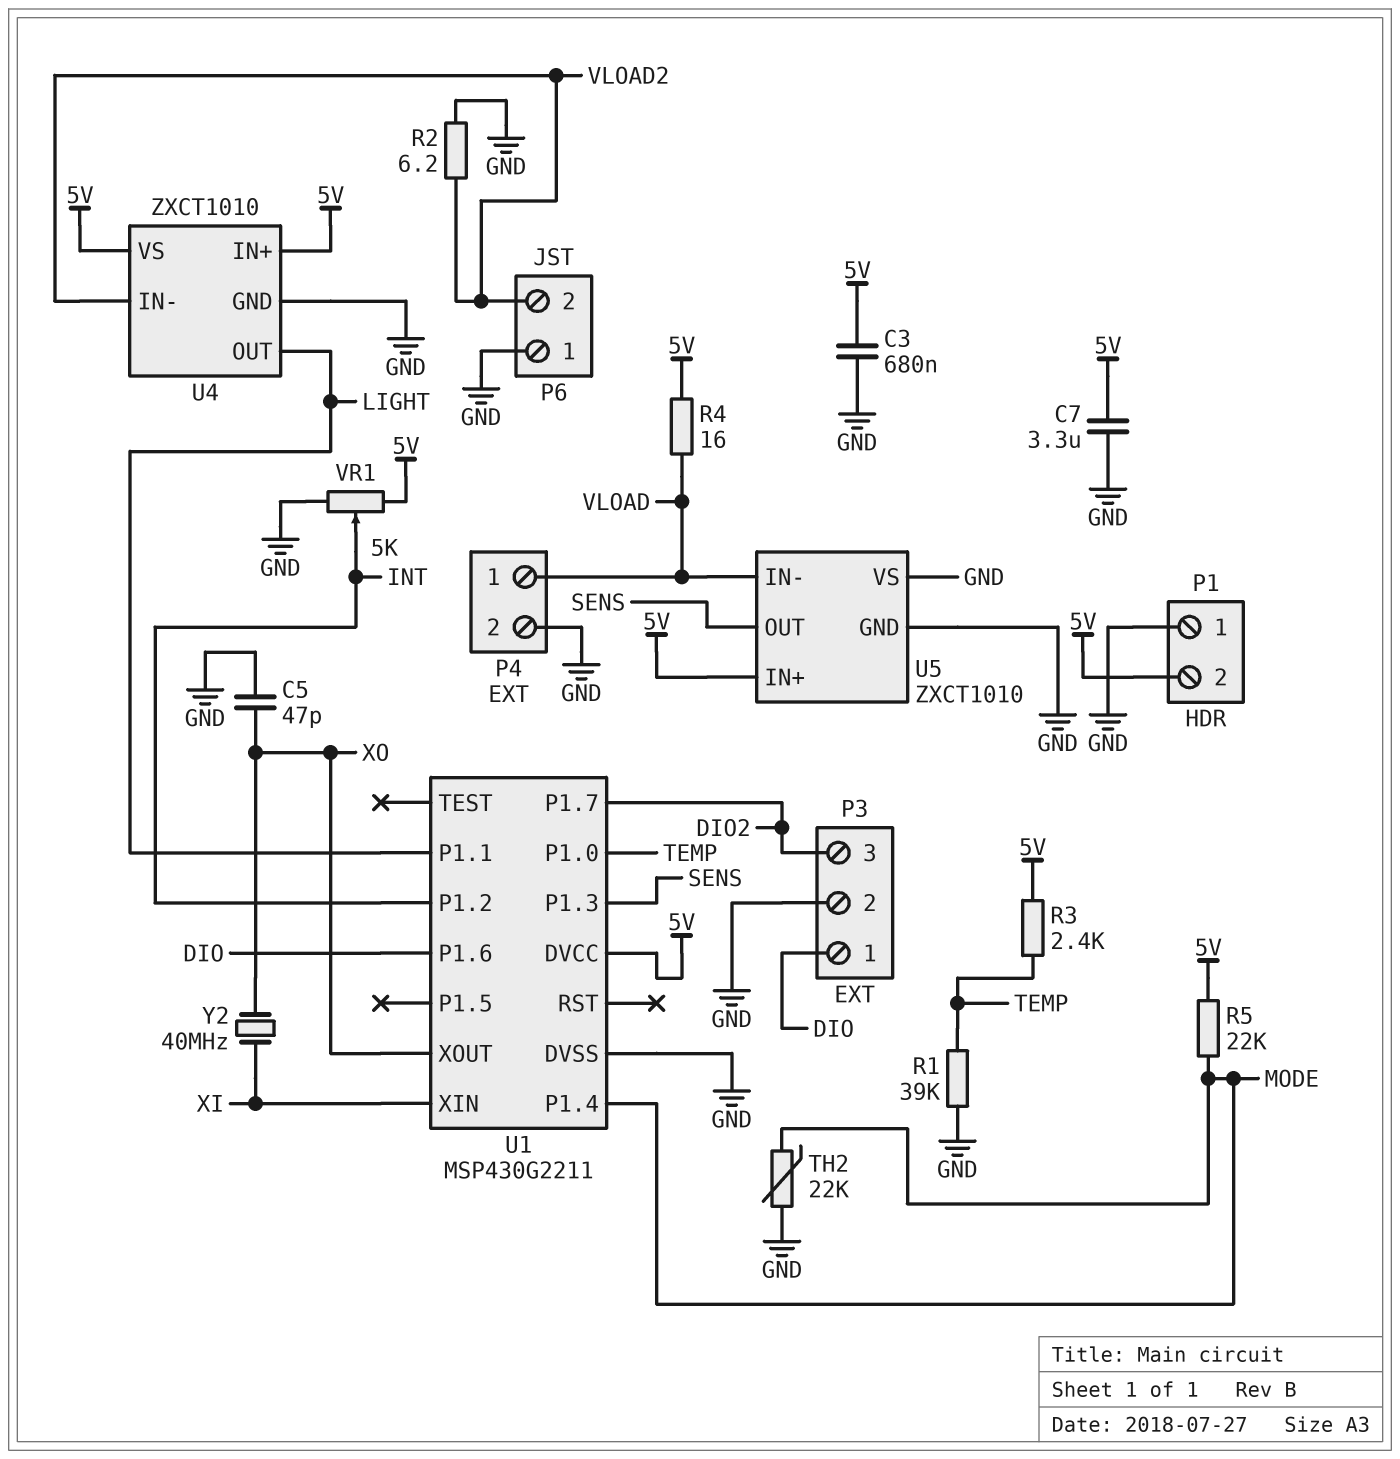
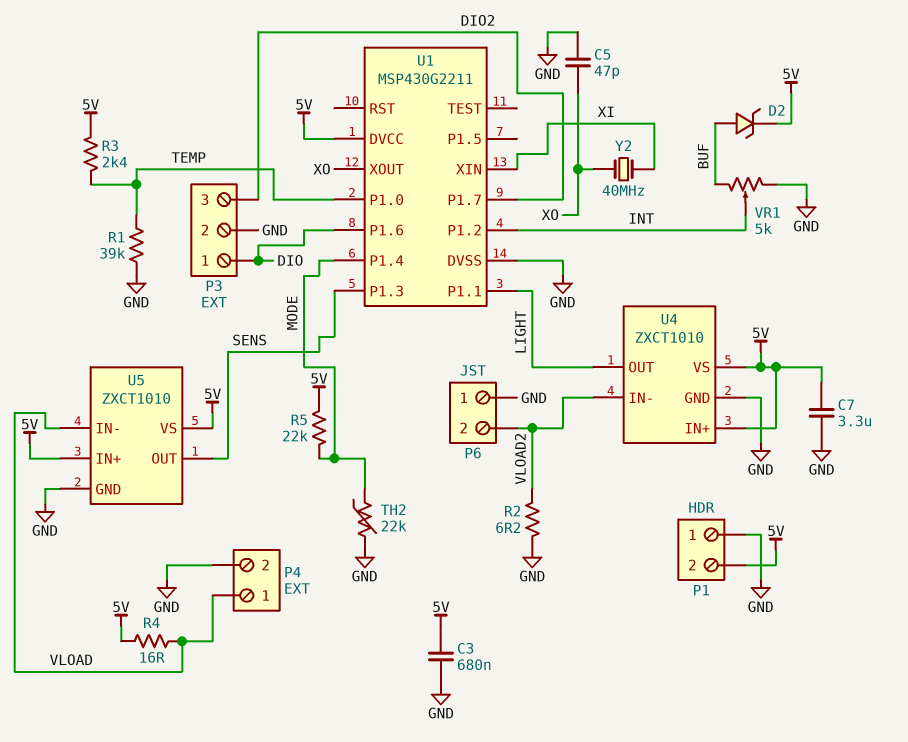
D2: none -> zener (A BUF, K 5V)
U5 pin VS: GND -> 5V
VR1: 5k (5V, GND, wiper INT) -> 5k (BUF, GND, wiper INT)

